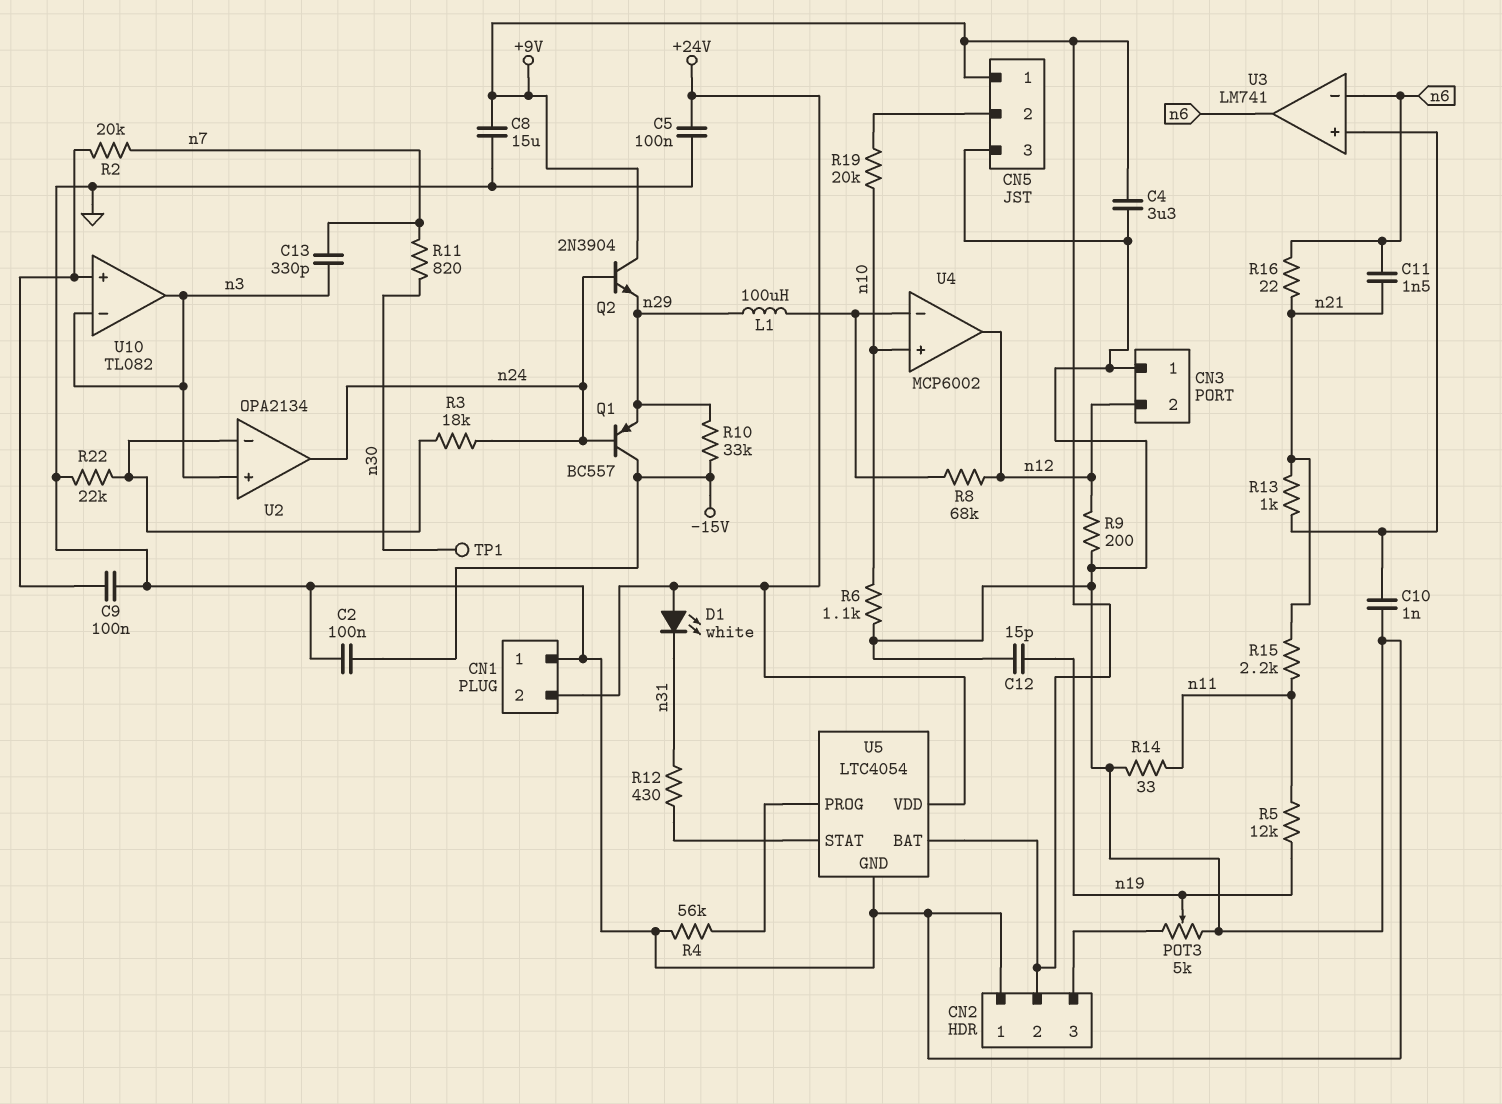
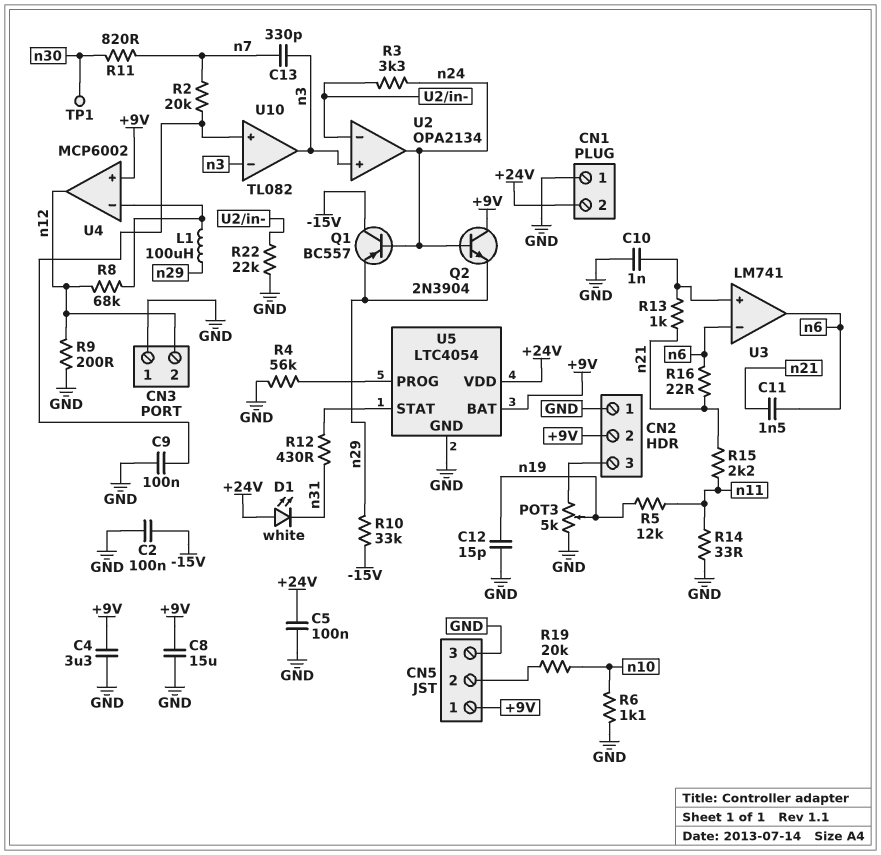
R3: 18k (U2/in-, n24) -> 3.3k (U2/in-, n24)
U4 pin in+: n10 -> +9V

